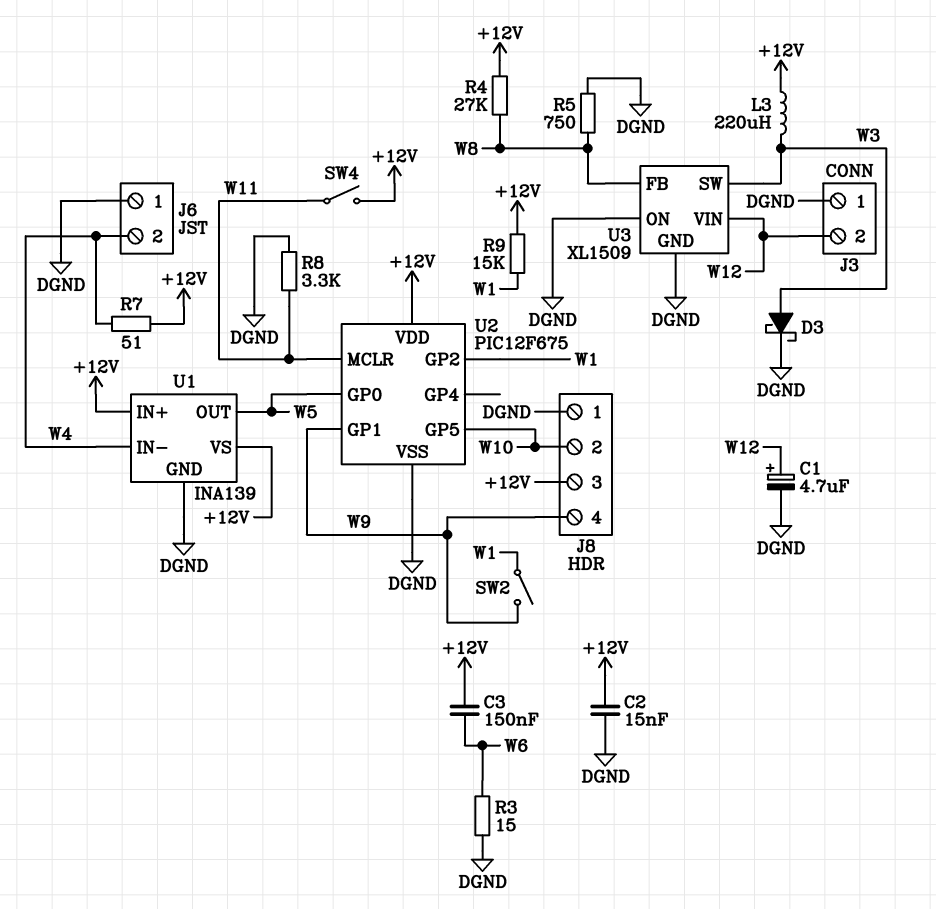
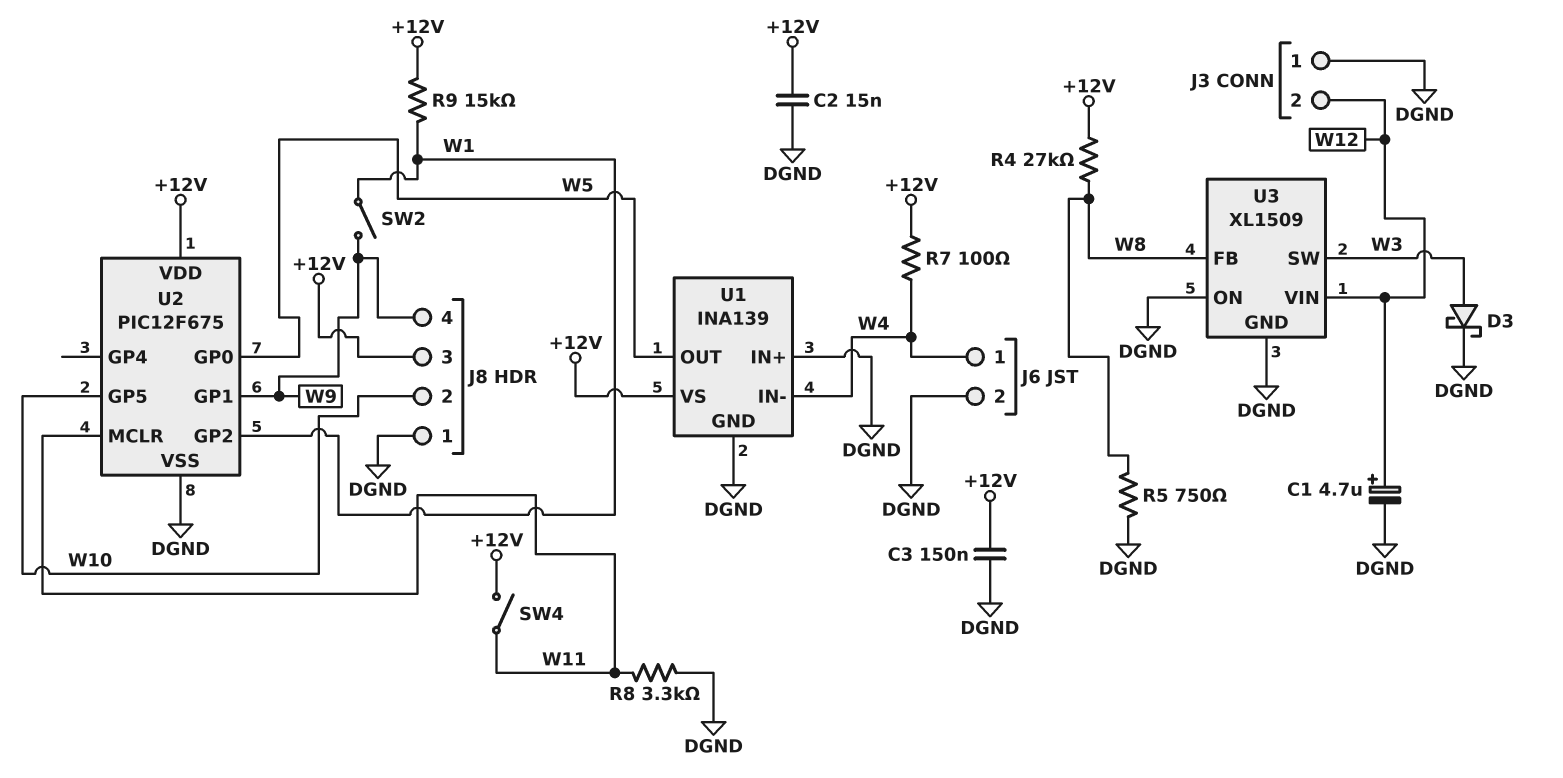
C3: 150nF (+12V, W6) -> 150nF (+12V, DGND)
J6 pin 1: DGND -> W4
J6 pin 2: W4 -> DGND
L3: 220uH (+12V, W3) -> none
R3: 15 (DGND, W6) -> none
R7: 51 (+12V, W4) -> 100 (+12V, W4)
U1 pin IN+: +12V -> DGND

